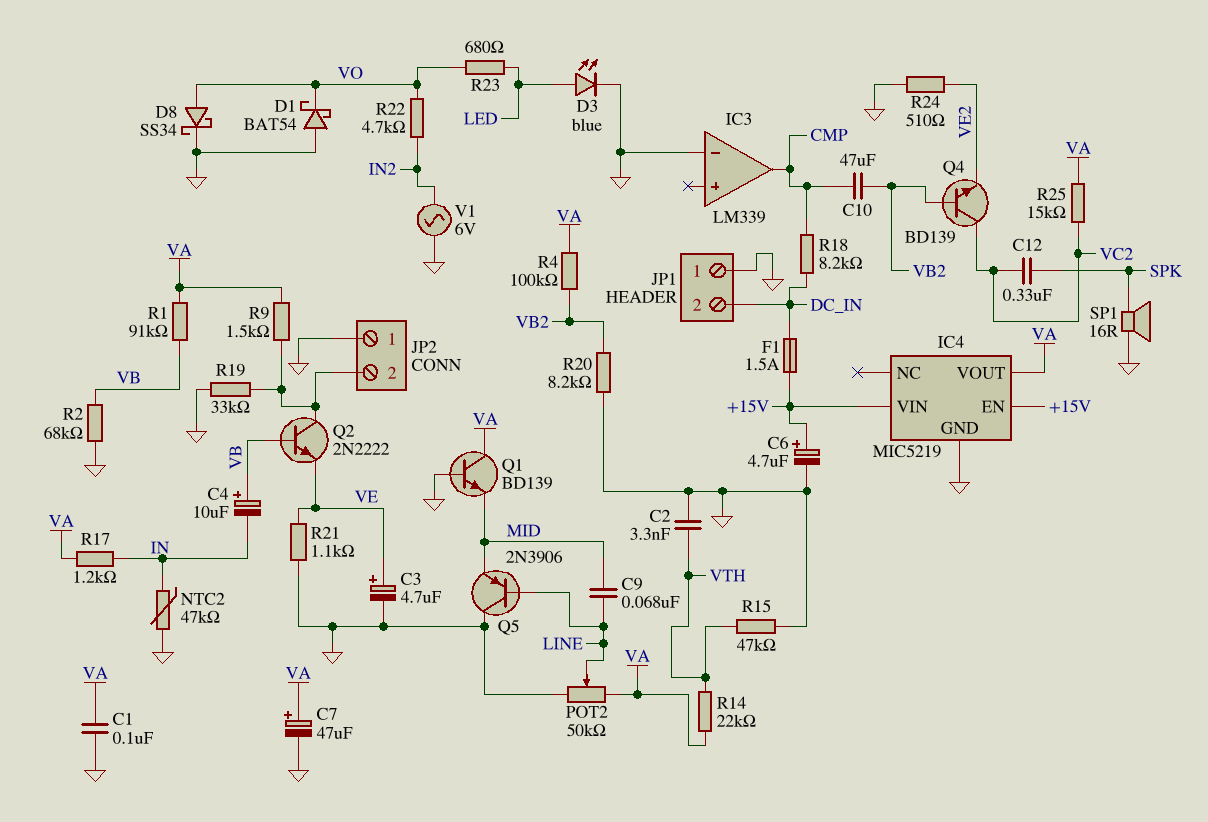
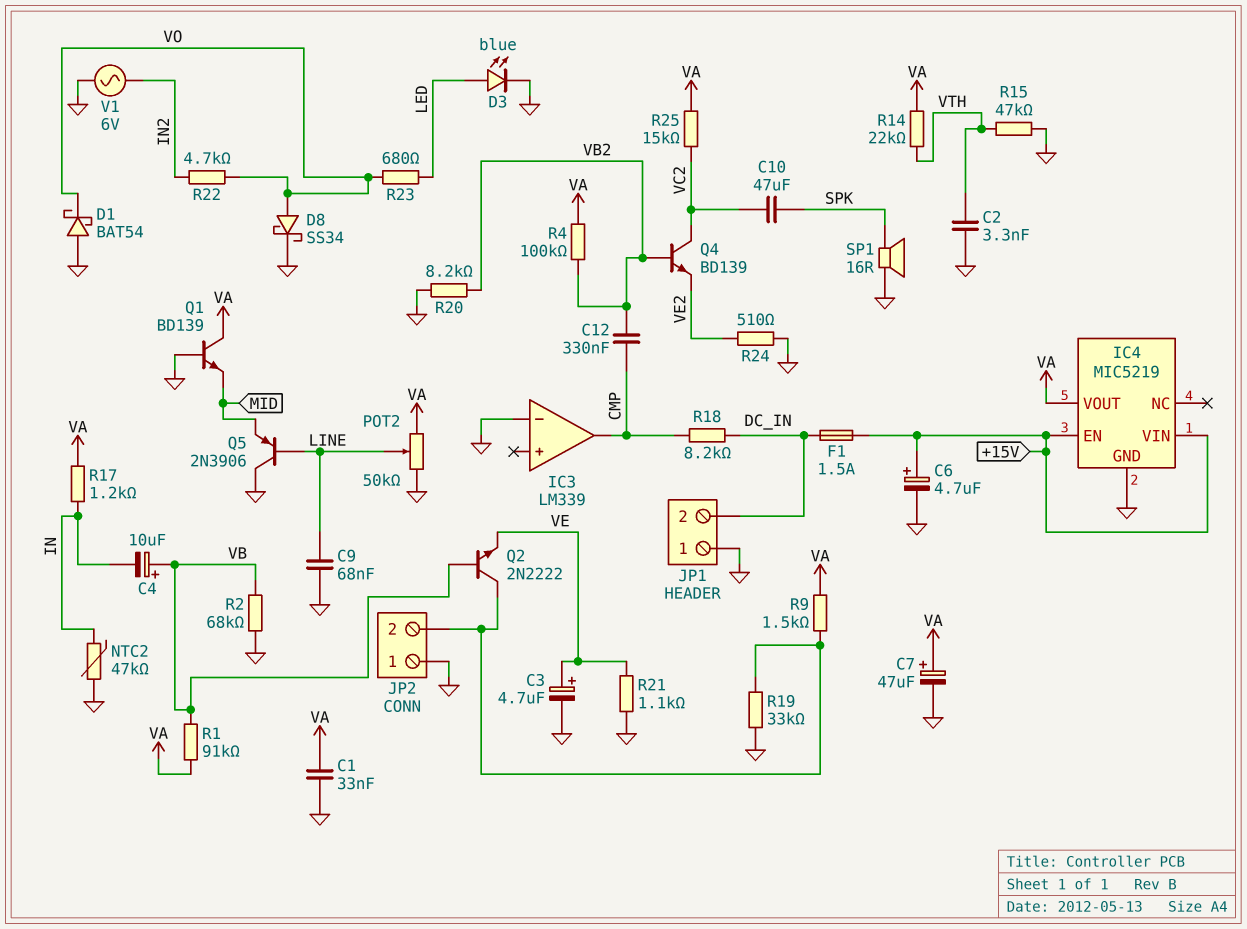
C1: 100nF (GND, VA) -> 33nF (GND, VA)
C9: 68nF (LINE, MID) -> 68nF (GND, LINE)
C10: 47uF (CMP, VB2) -> 47uF (SPK, VC2)
C12: 330nF (SPK, VC2) -> 330nF (CMP, VB2)

